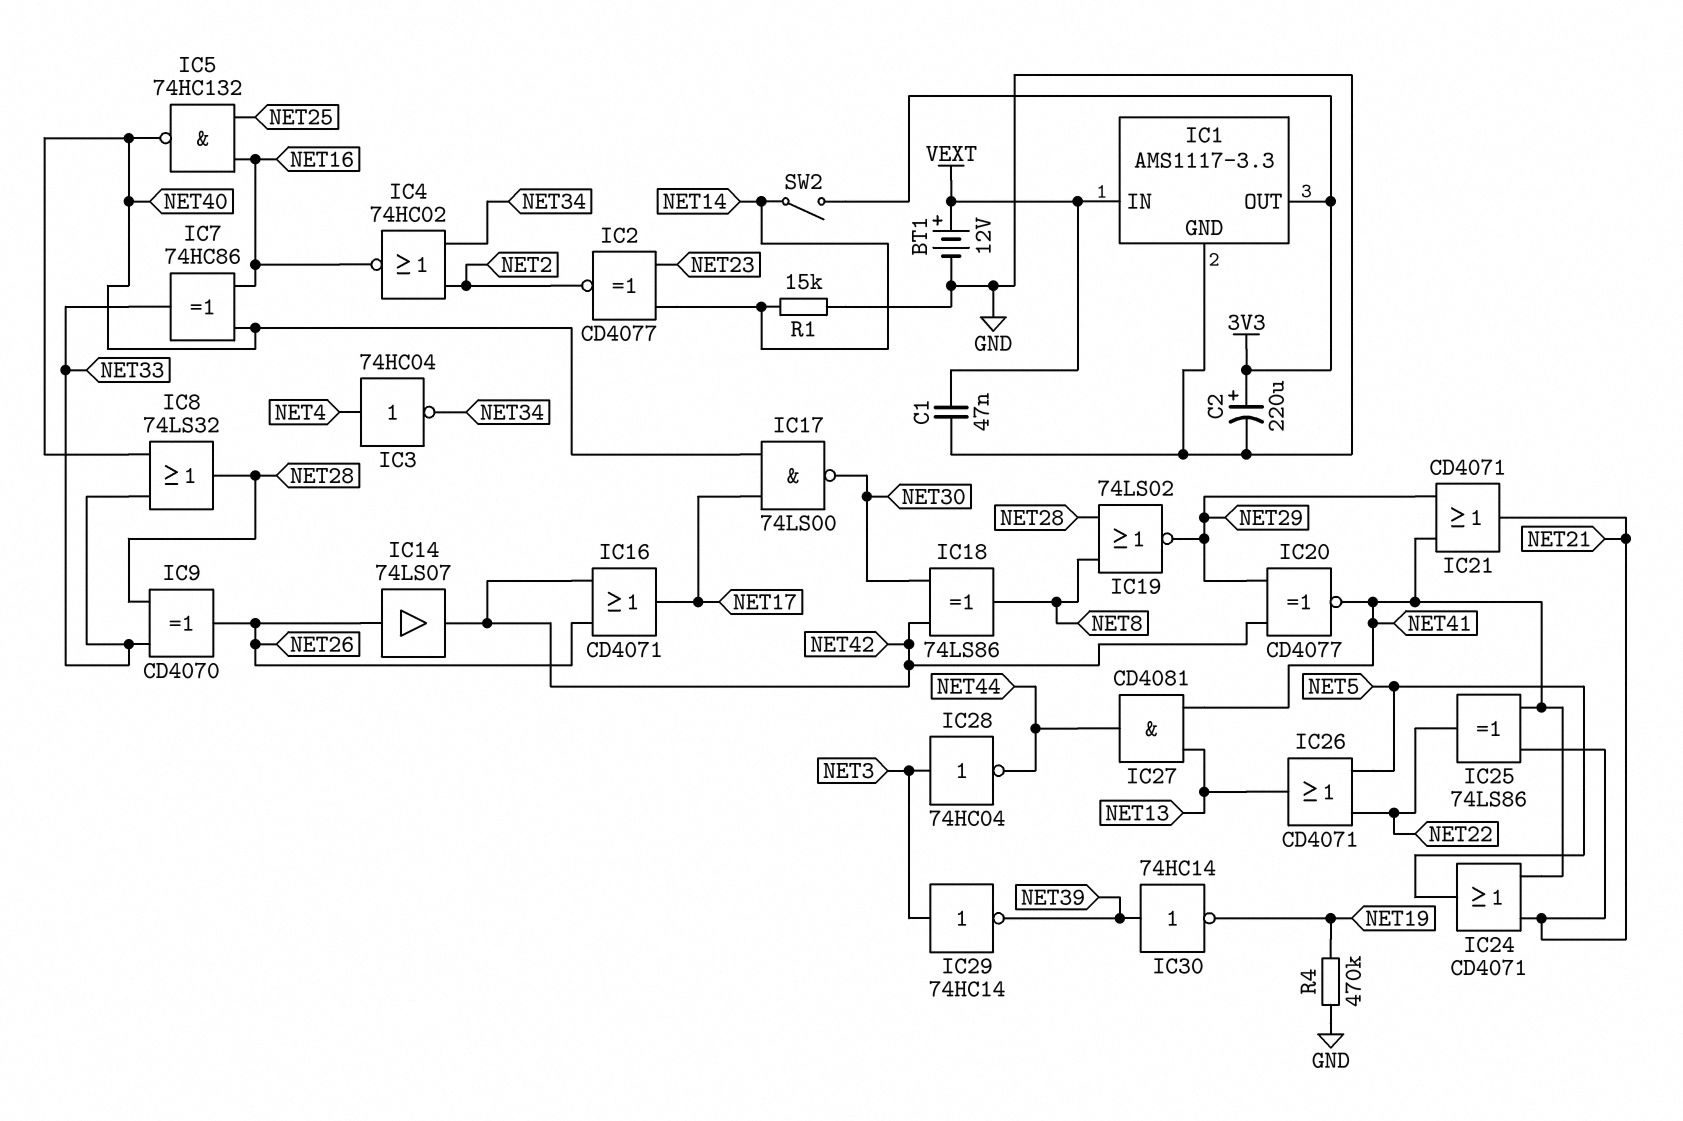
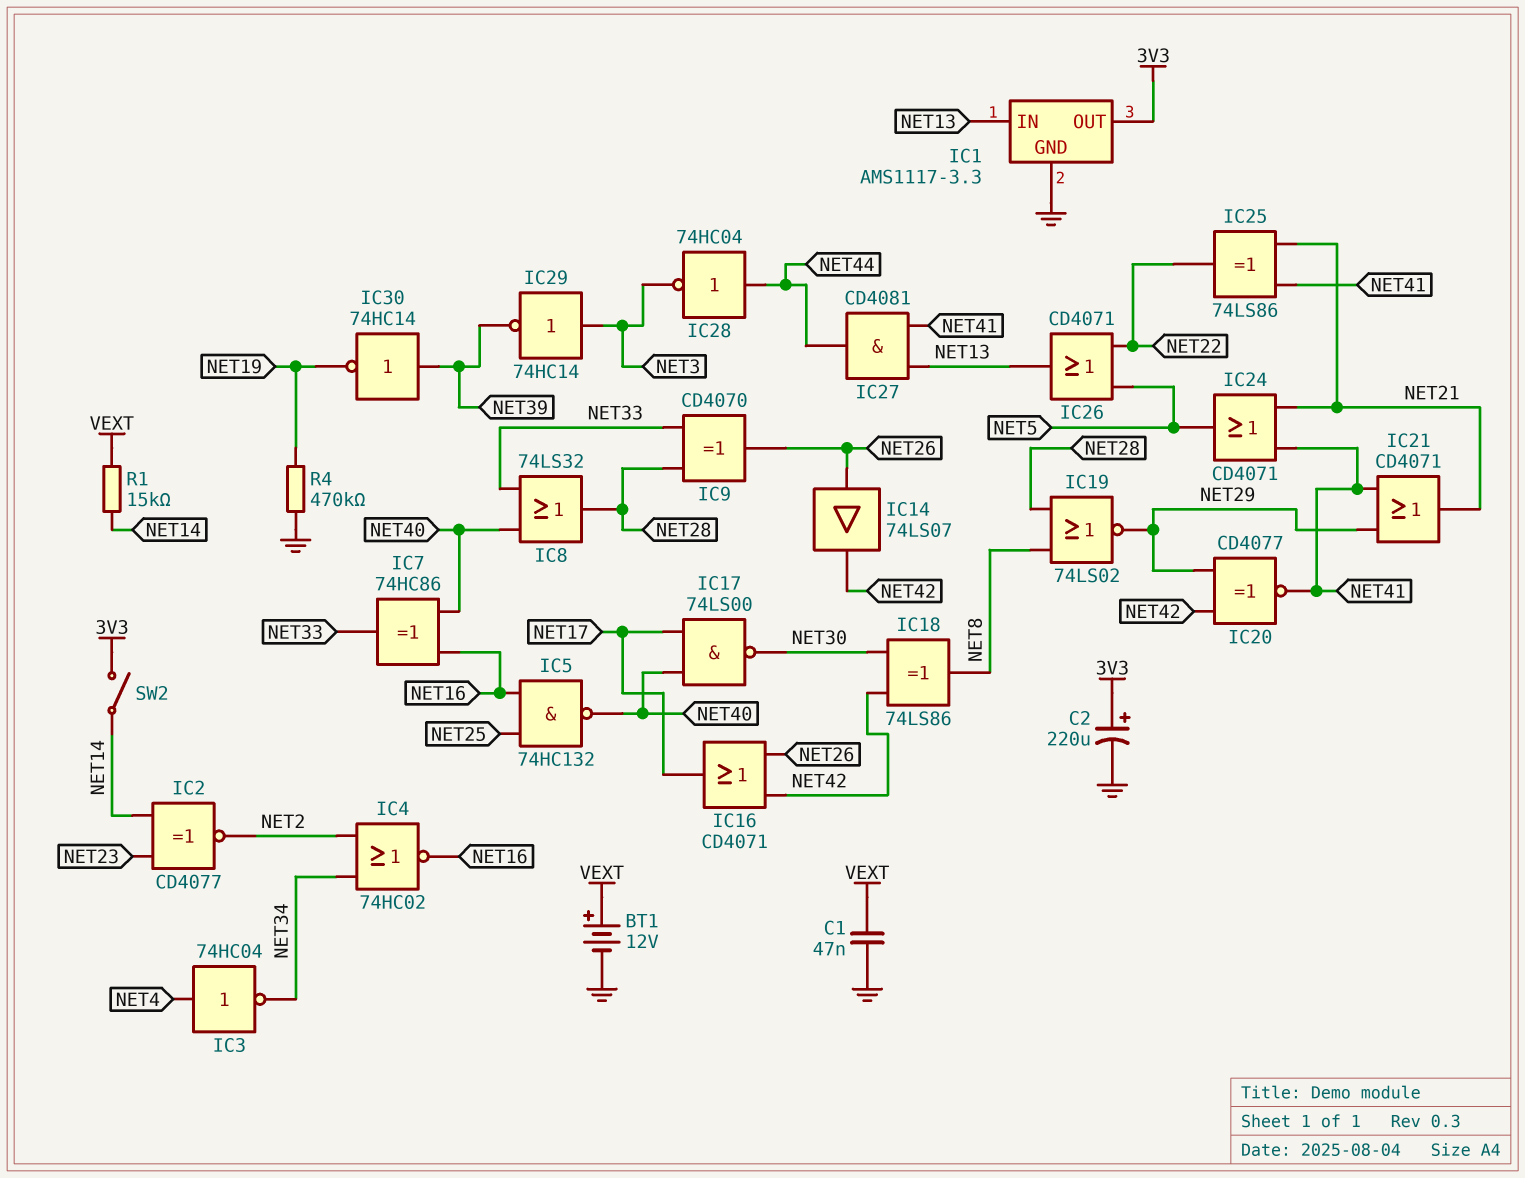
IC1 pin IN: VEXT -> NET13
IC28: NOT 74HC04 (in NET3, out NET44) -> NOT 74HC04 (in NET44, out NET3)
R1: 15k (GND, NET14) -> 15k (NET14, VEXT)

